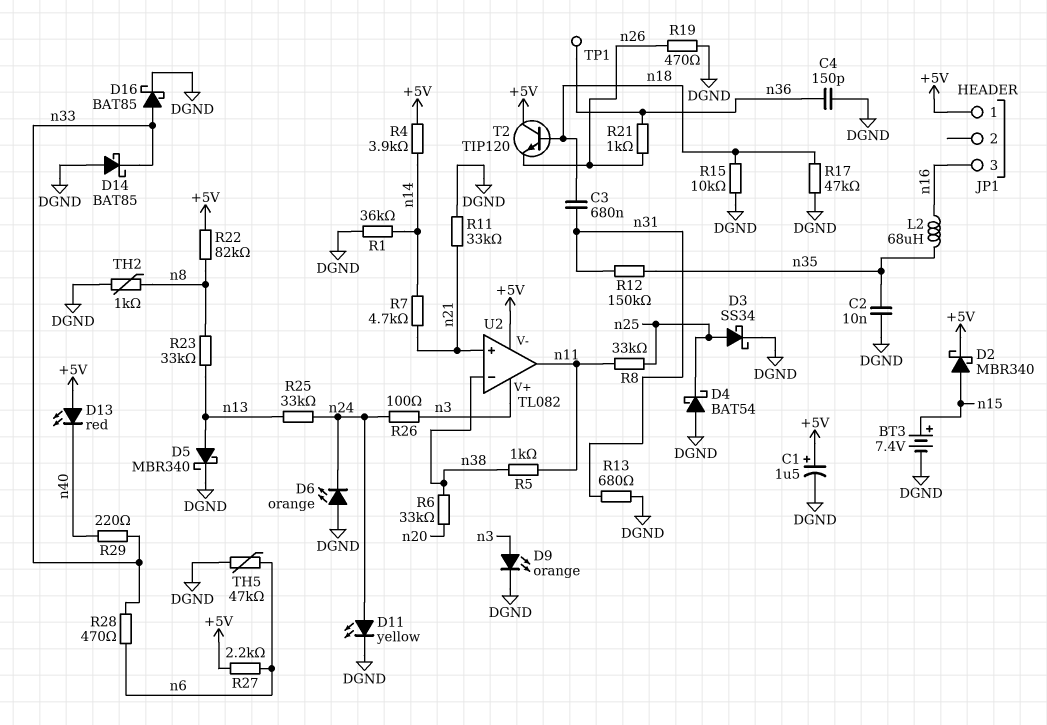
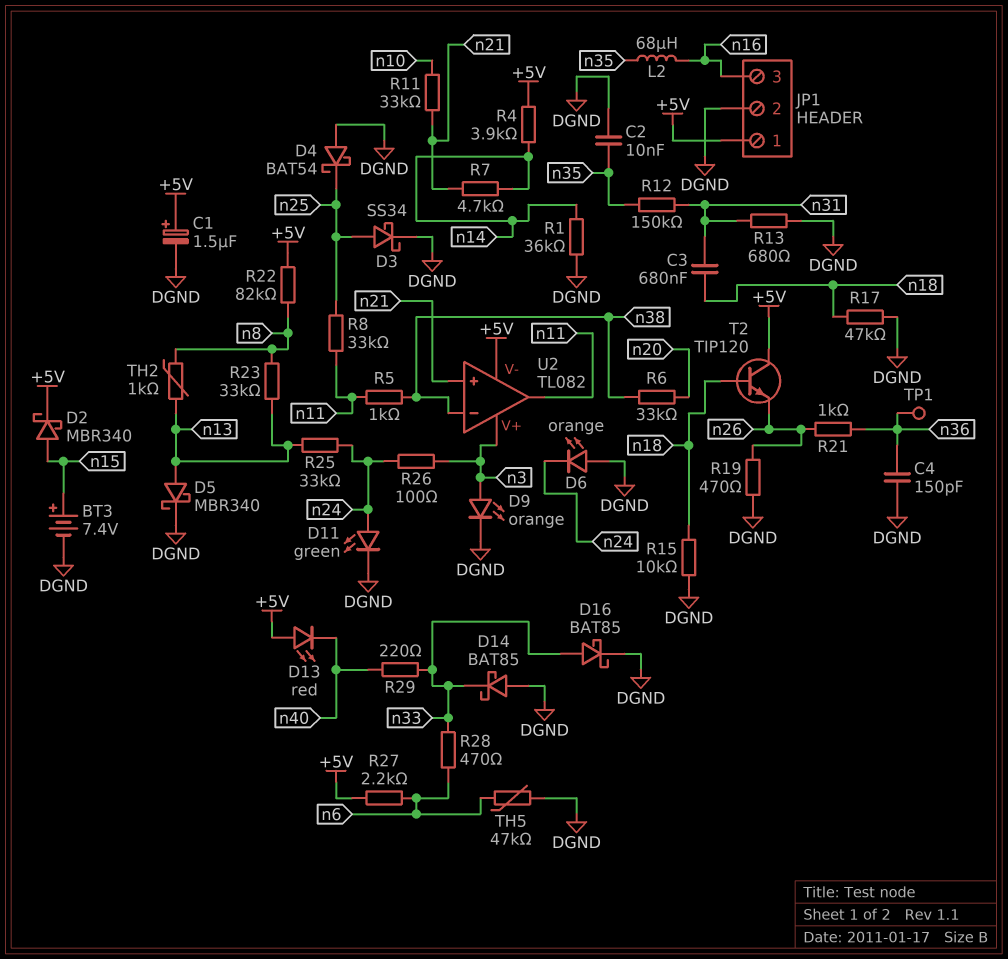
D11: LED yellow (A n24, K DGND) -> LED green (A n24, K DGND)
JP1 pin 2: none -> DGND
R11: 33k (DGND, n21) -> 33k (n10, n21)
TH2: 1k (DGND, n8) -> 1k (n8, n13)

